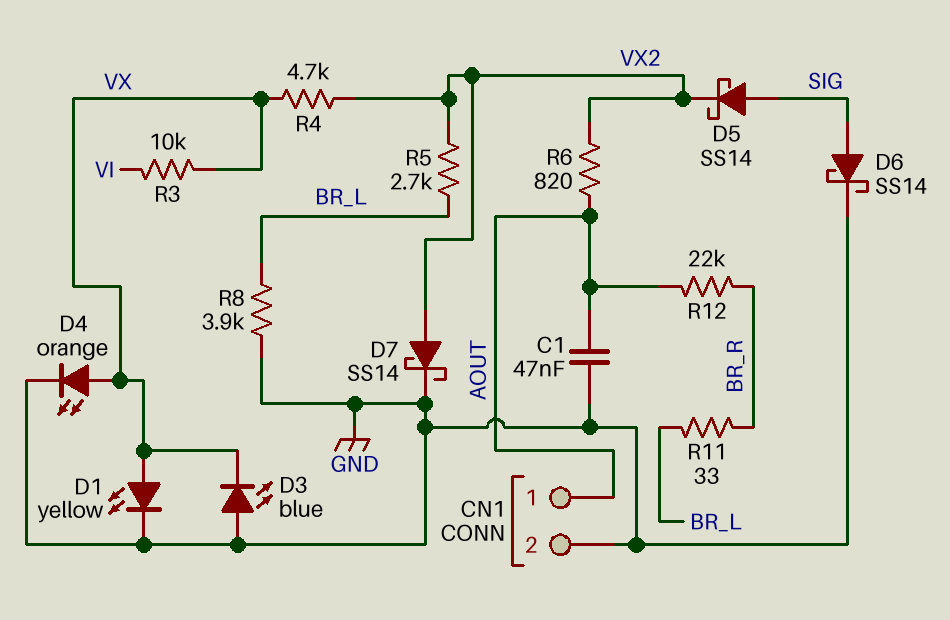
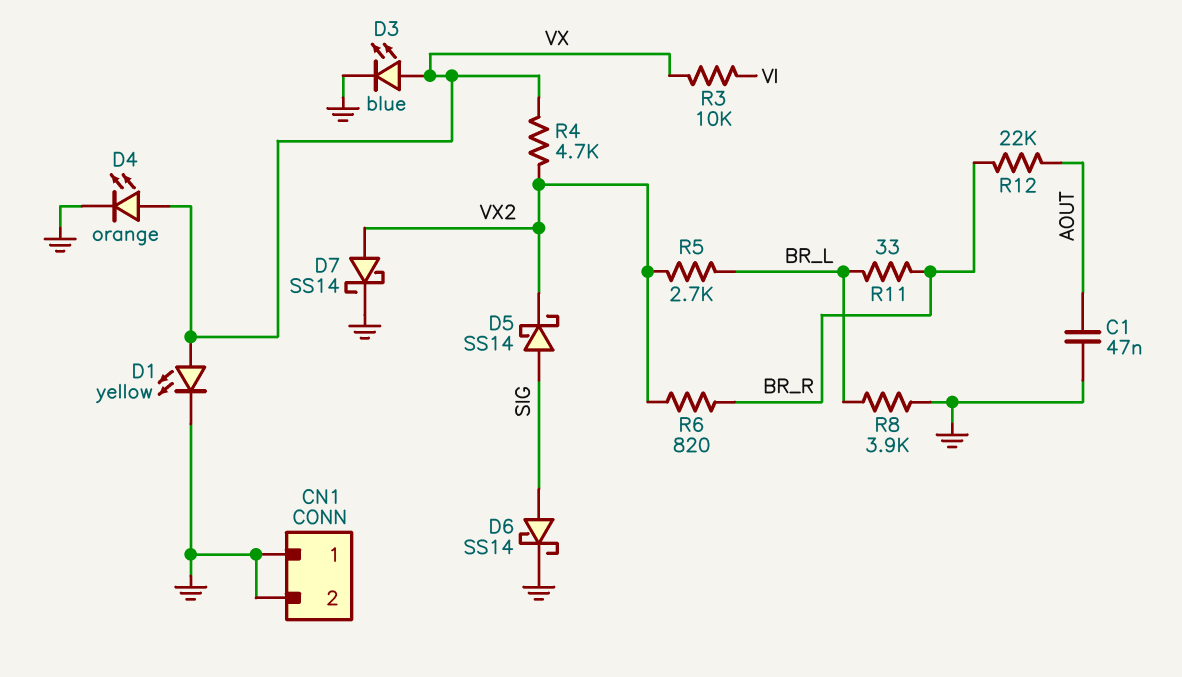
CN1 pin 1: AOUT -> GND
D3: LED blue (A GND, K VX) -> LED blue (A VX, K GND)
R6: 820 (AOUT, VX2) -> 820 (BR_R, VX2)

